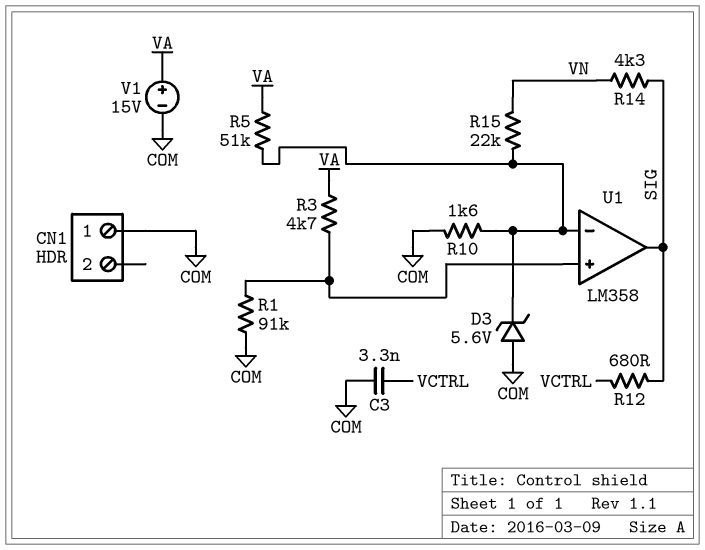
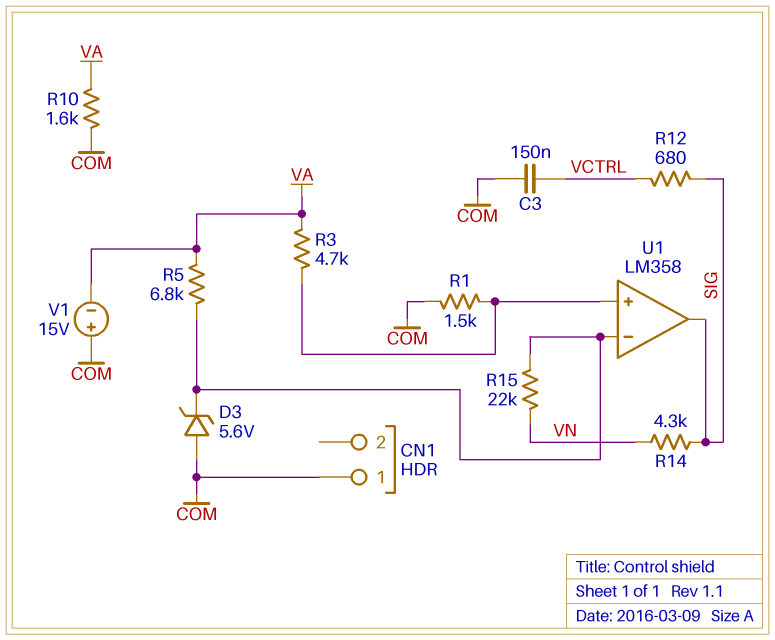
C3: 3.3nF (COM, VCTRL) -> 150nF (COM, VCTRL)
R1: 91k (COM, U1/in+) -> 1.5k (COM, U1/in+)
R5: 51k (U1/in-, VA) -> 6.8k (U1/in-, VA)
R10: 1.6k (COM, U1/in-) -> 1.6k (COM, VA)
V1: 15V (plus VA, minus COM) -> 15V (plus COM, minus VA)

